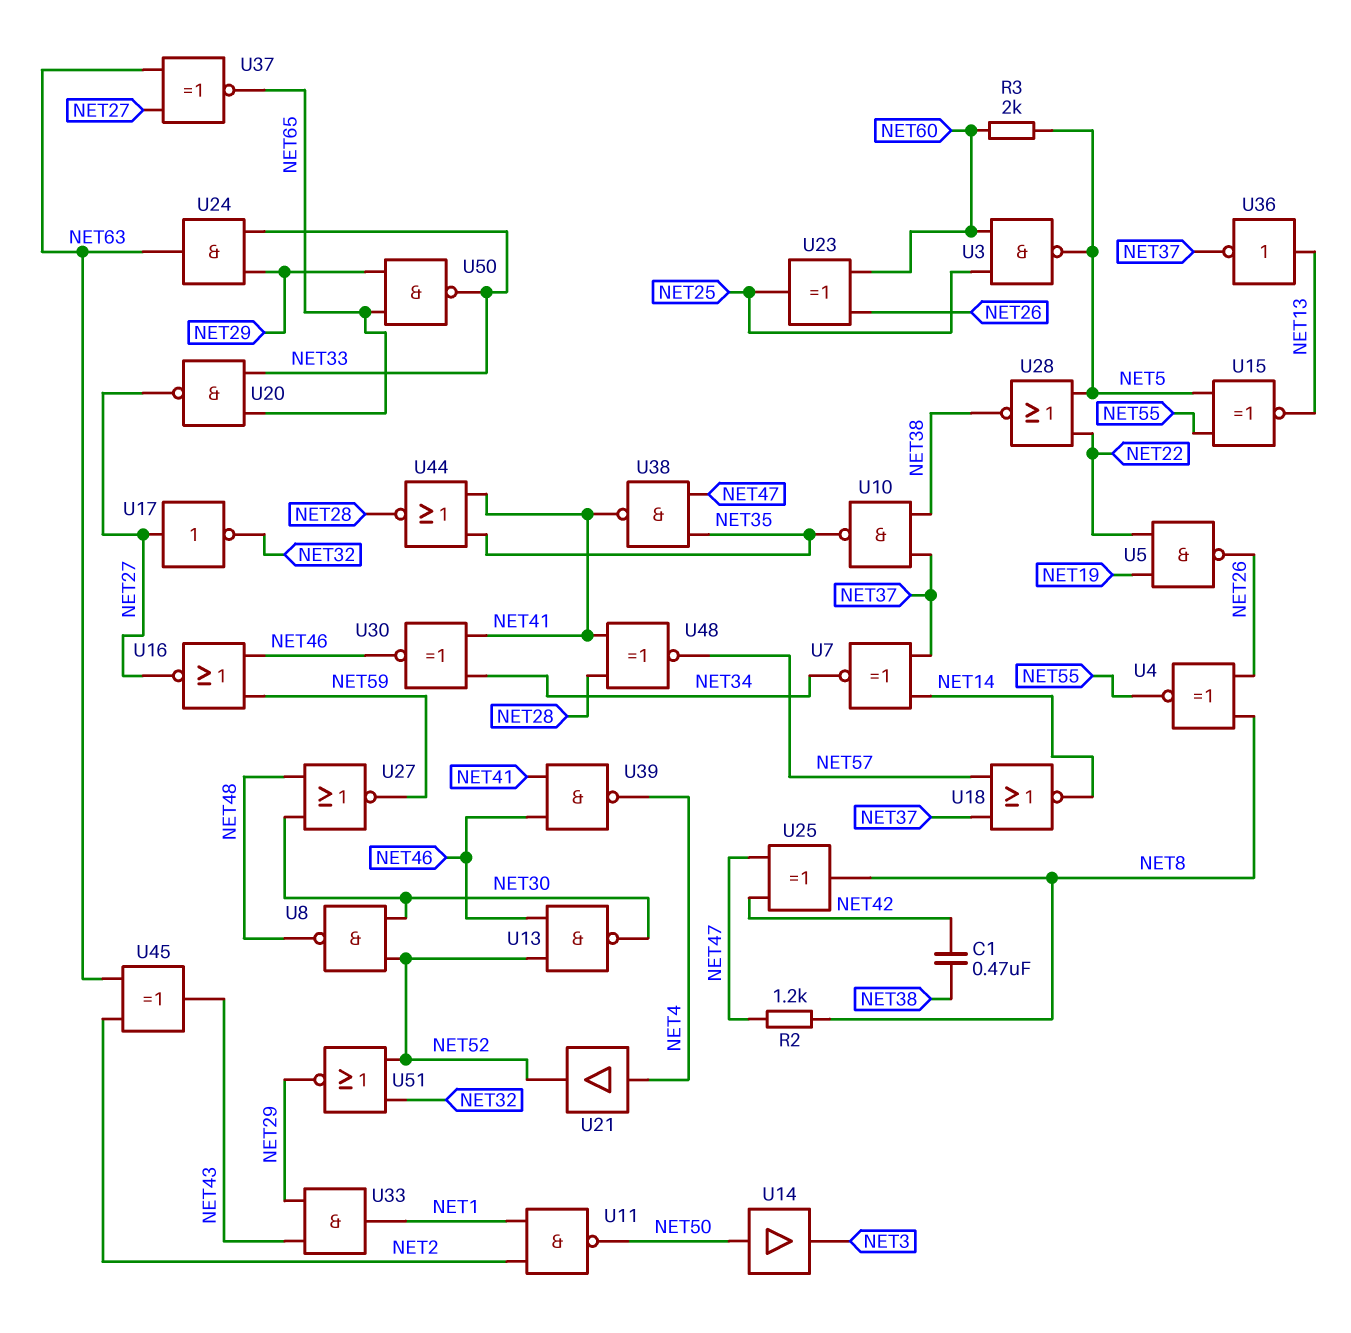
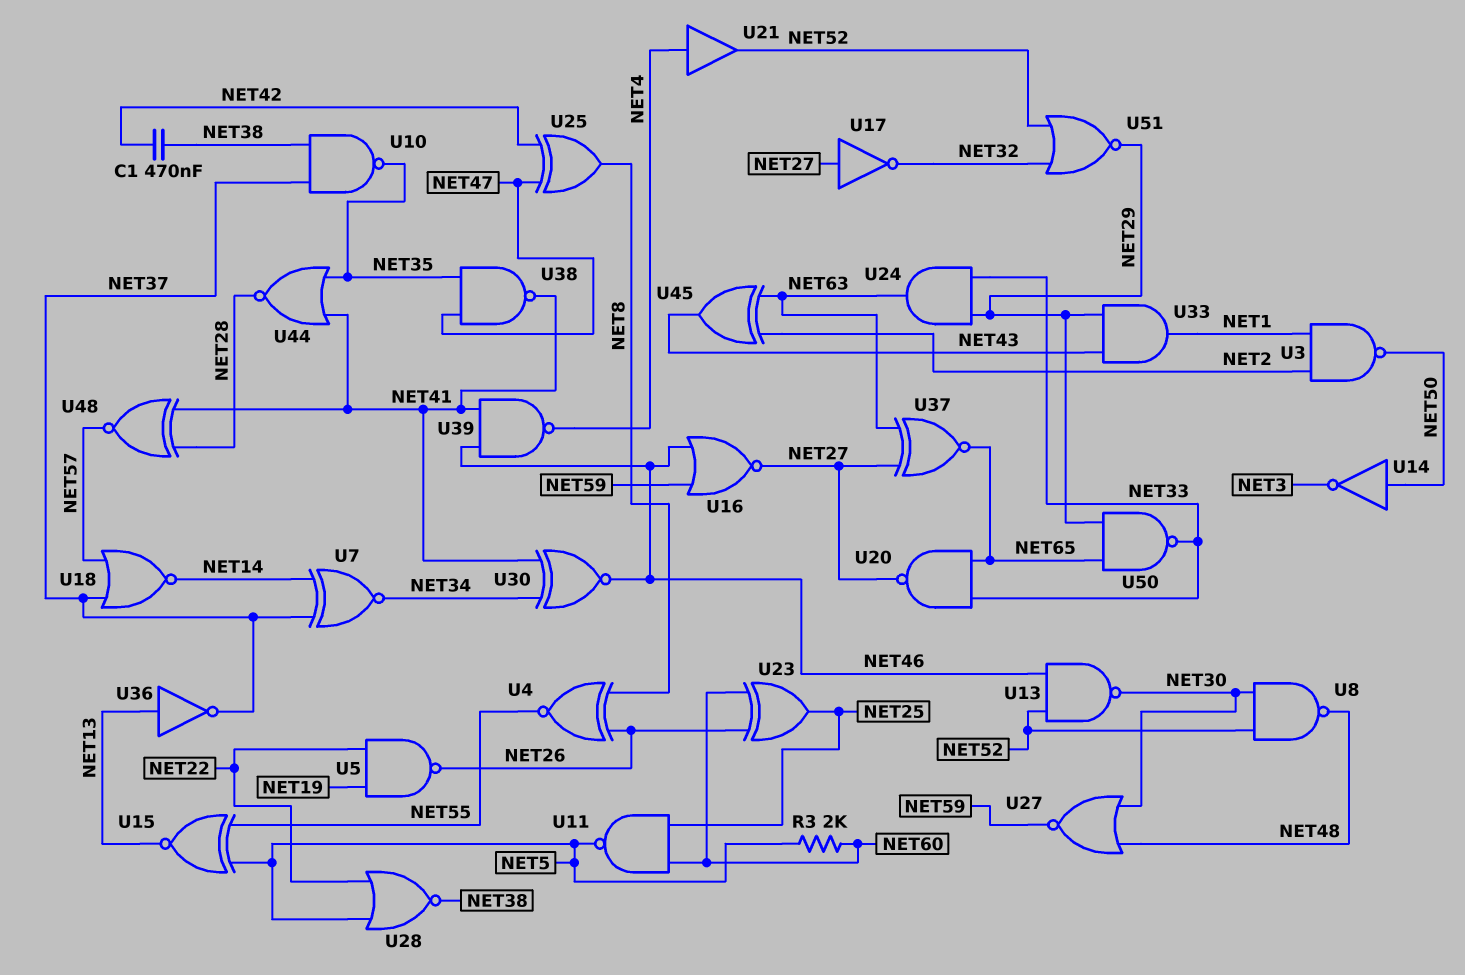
R2: 1.2k (NET8, NET47) -> none
U3: NAND (in NET25, in NET60, out NET5) -> NAND (in NET1, in NET2, out NET50)
U11: NAND (in NET1, in NET2, out NET50) -> NAND (in NET25, in NET60, out NET5)
U14: buffer (in NET50, out NET3) -> NOT (in NET50, out NET3)

